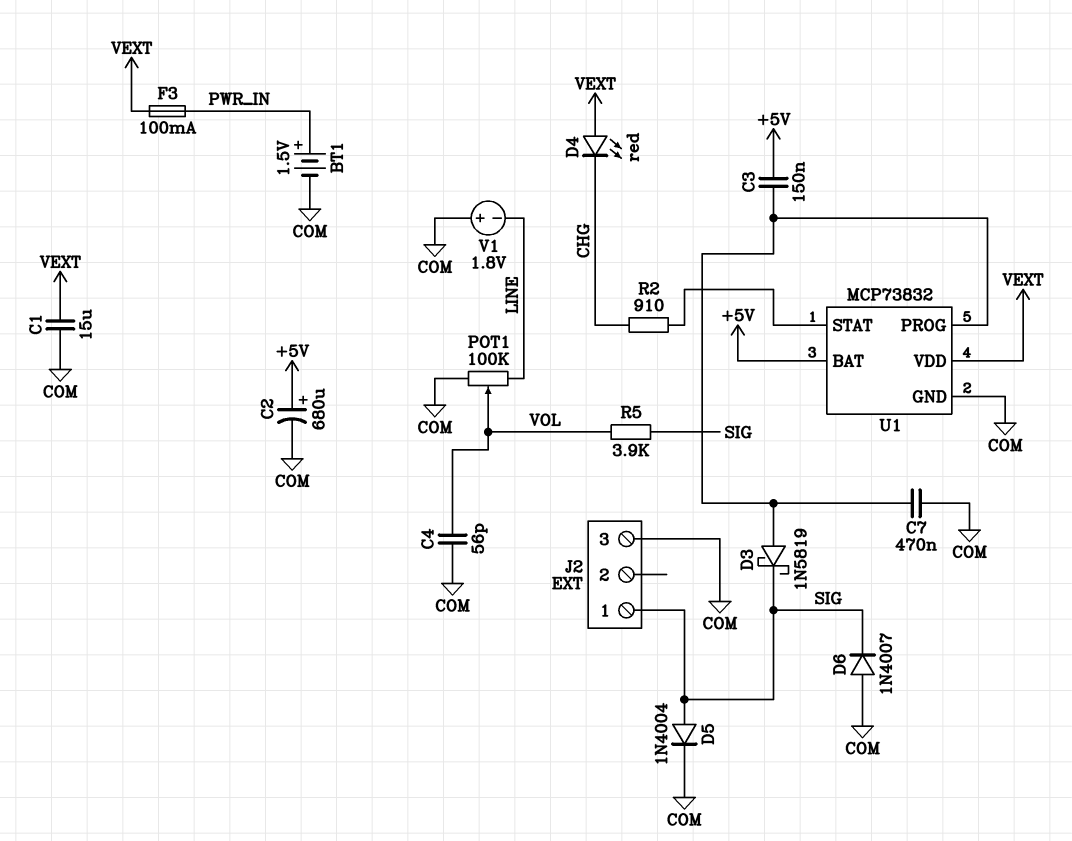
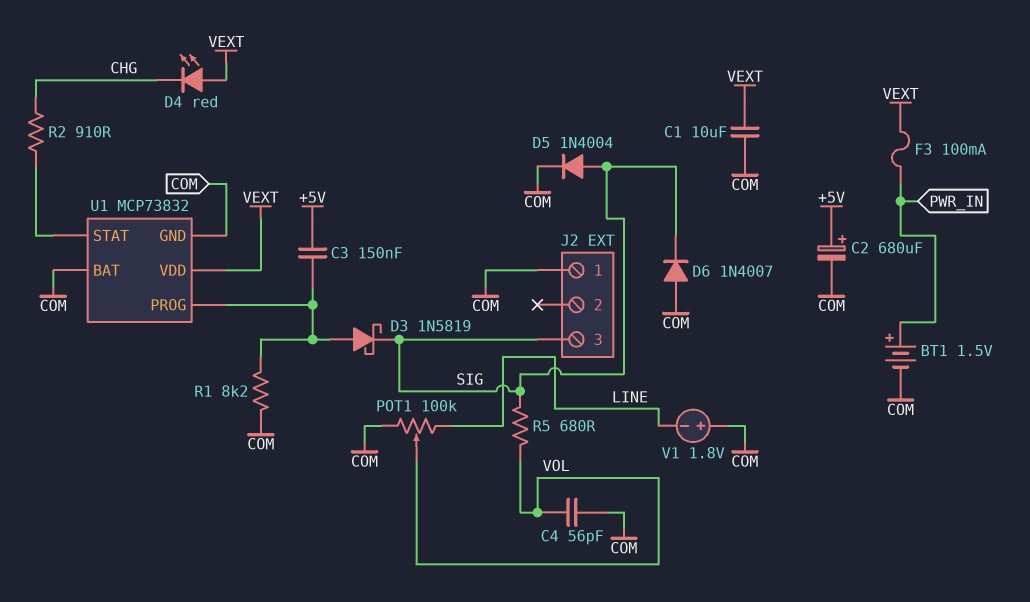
C1: 15uF (COM, VEXT) -> 10uF (COM, VEXT)
C7: 470nF (COM, U1/PROG) -> none
J2 pin 1: SIG -> COM
J2 pin 3: COM -> SIG
R1: none -> 8.2k (COM, U1/PROG)
R5: 3.9k (SIG, VOL) -> 680 (SIG, VOL)
U1 pin BAT: +5V -> COM

